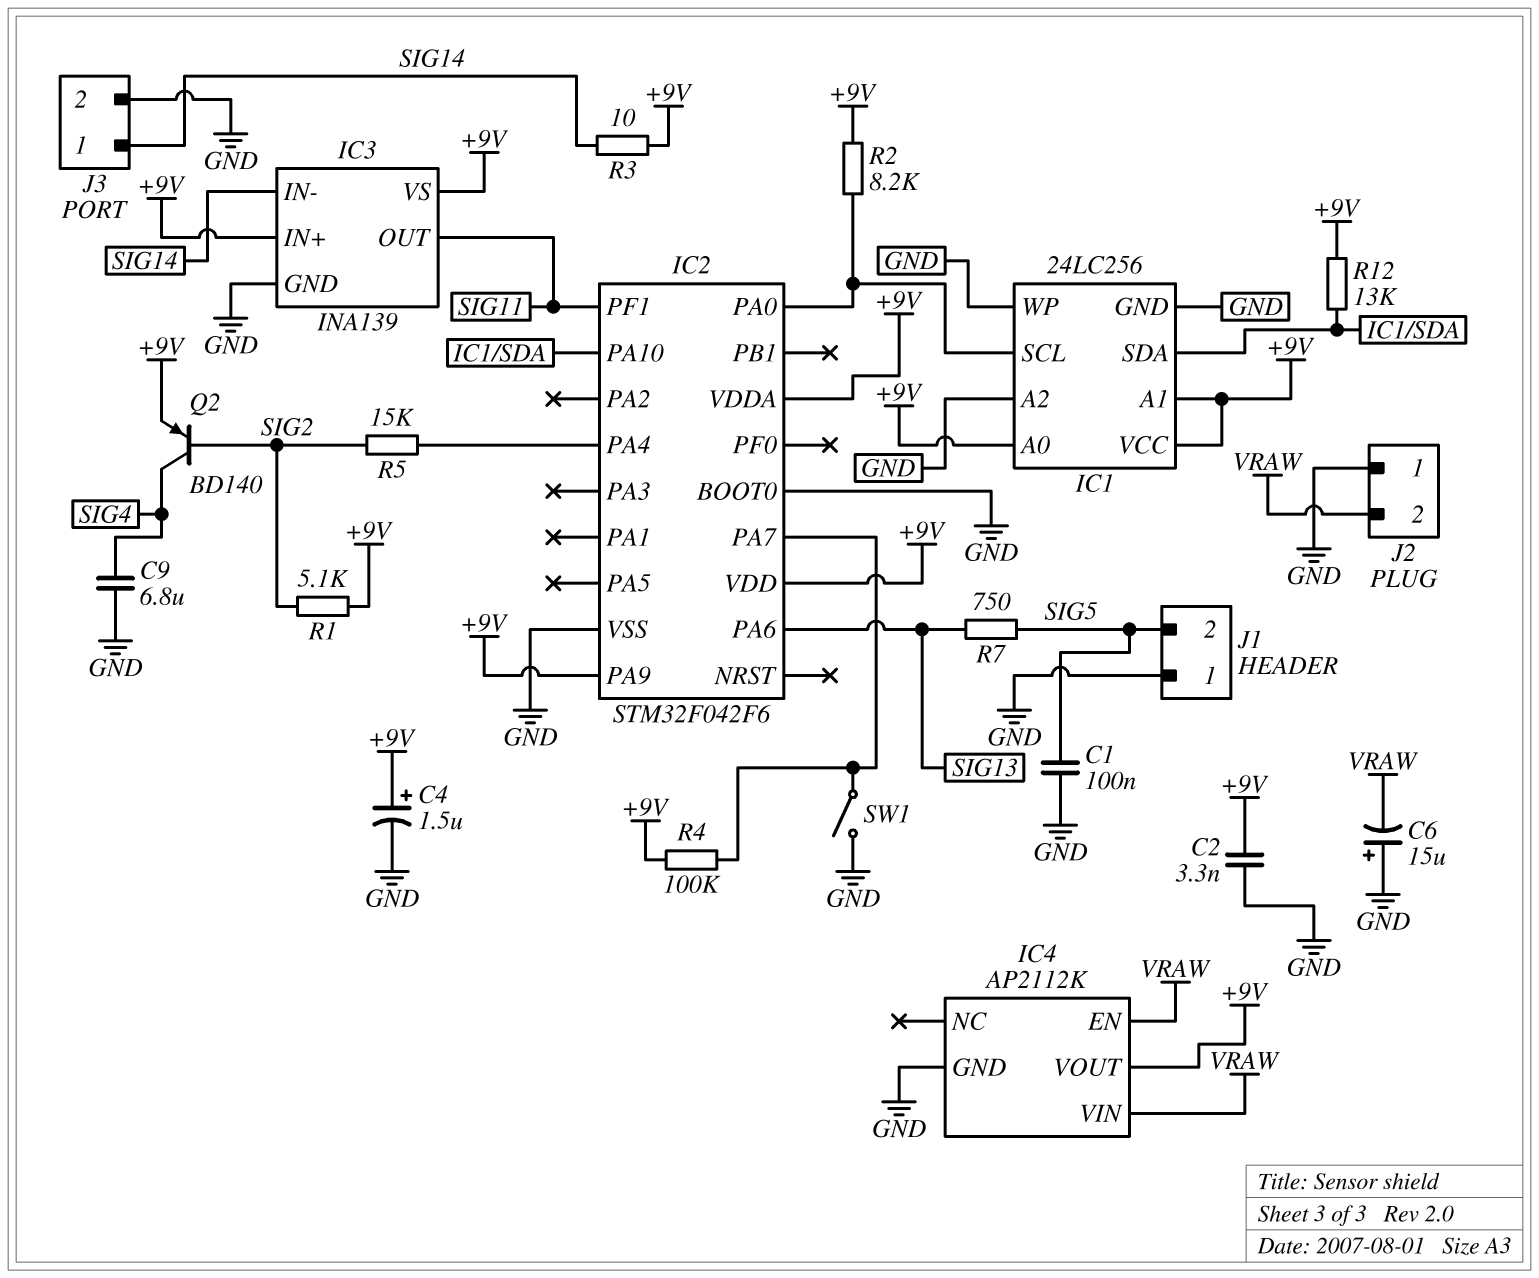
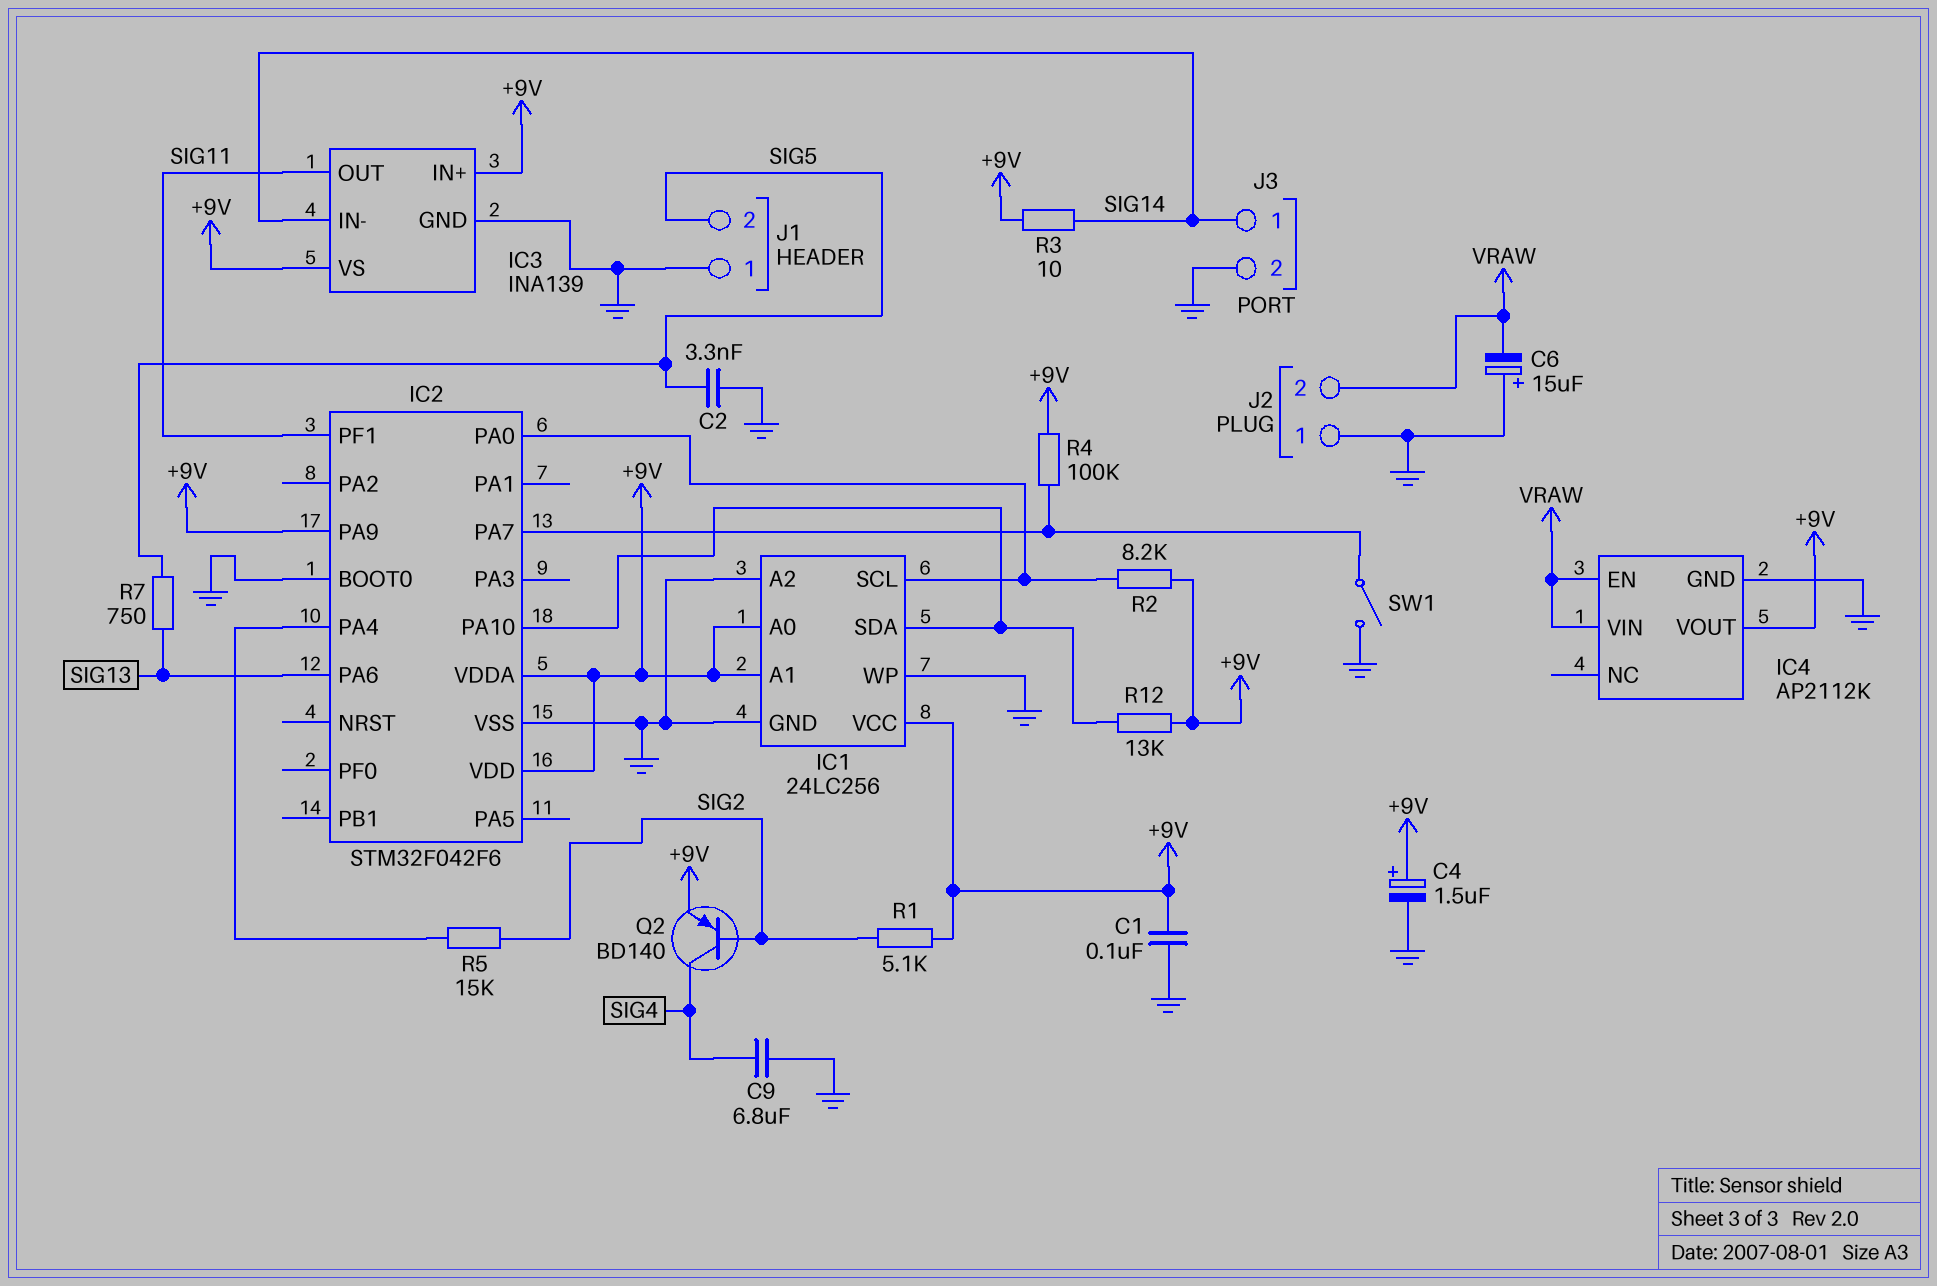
C1: 100nF (GND, SIG5) -> 100nF (+9V, GND)
C2: 3.3nF (+9V, GND) -> 3.3nF (GND, SIG5)

